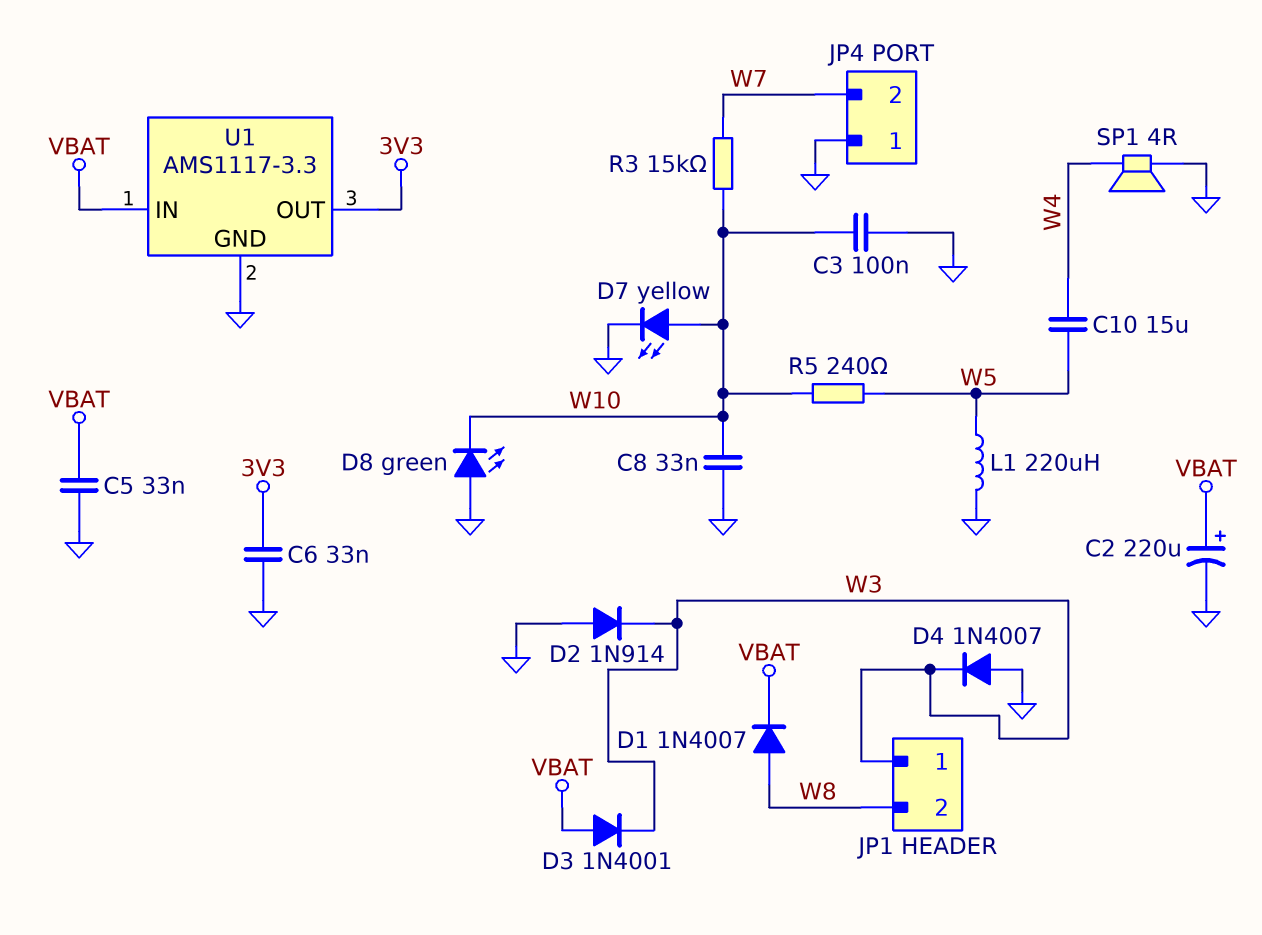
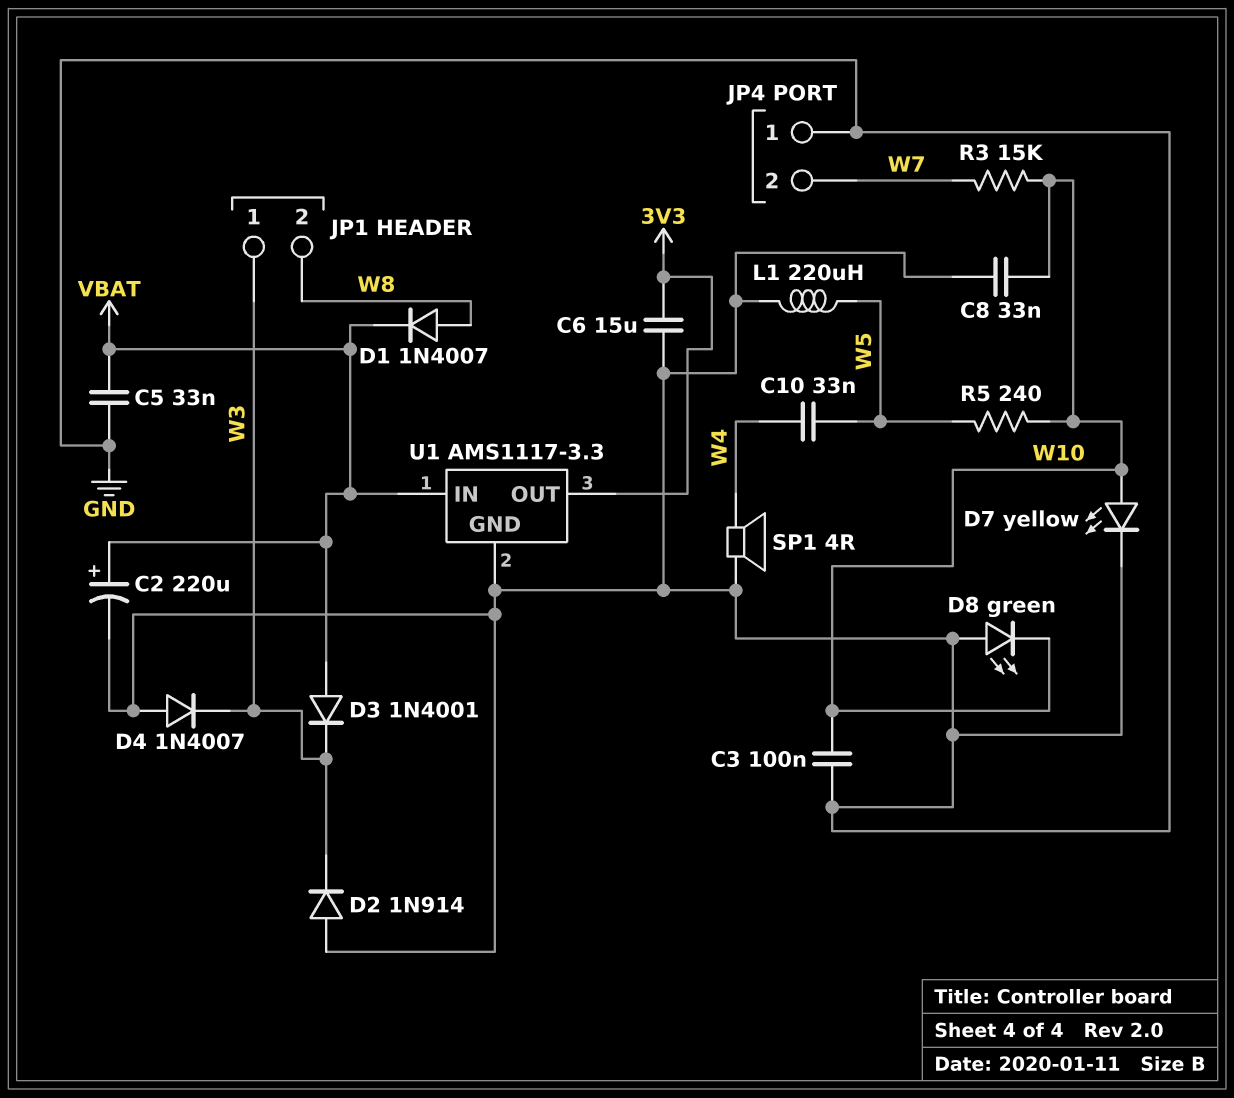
C6: 33nF (3V3, GND) -> 15uF (3V3, GND)
C10: 15uF (W4, W5) -> 33nF (W4, W5)

